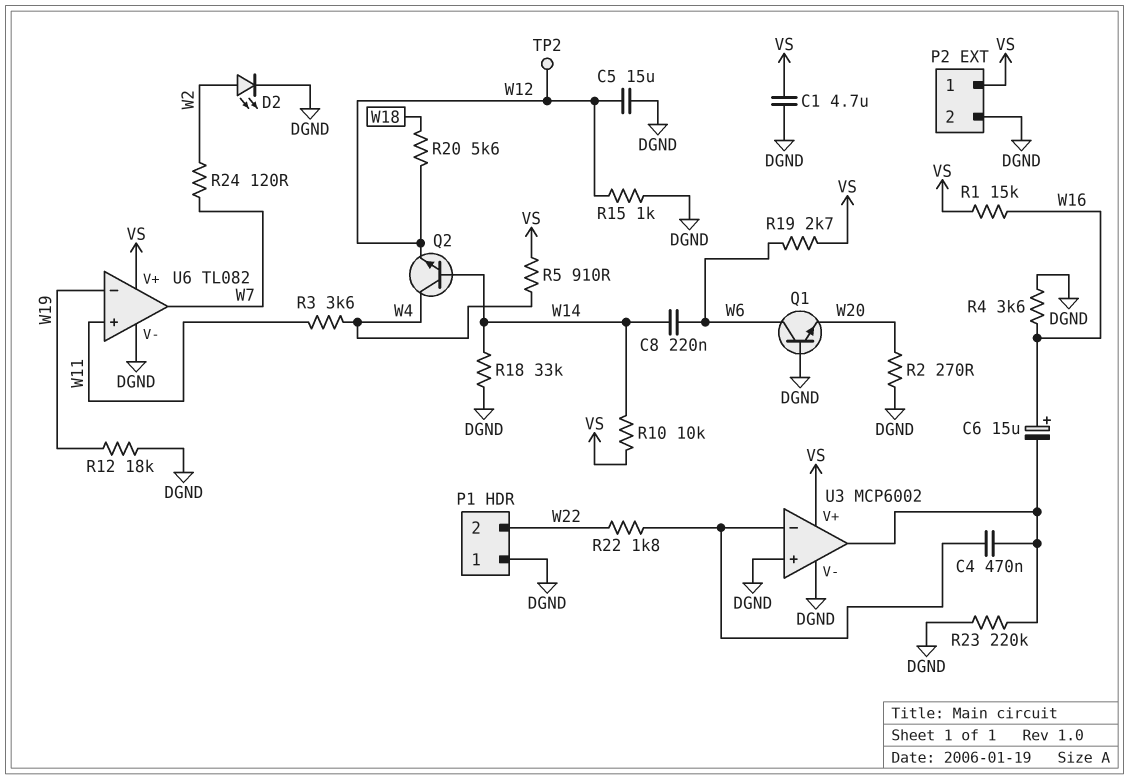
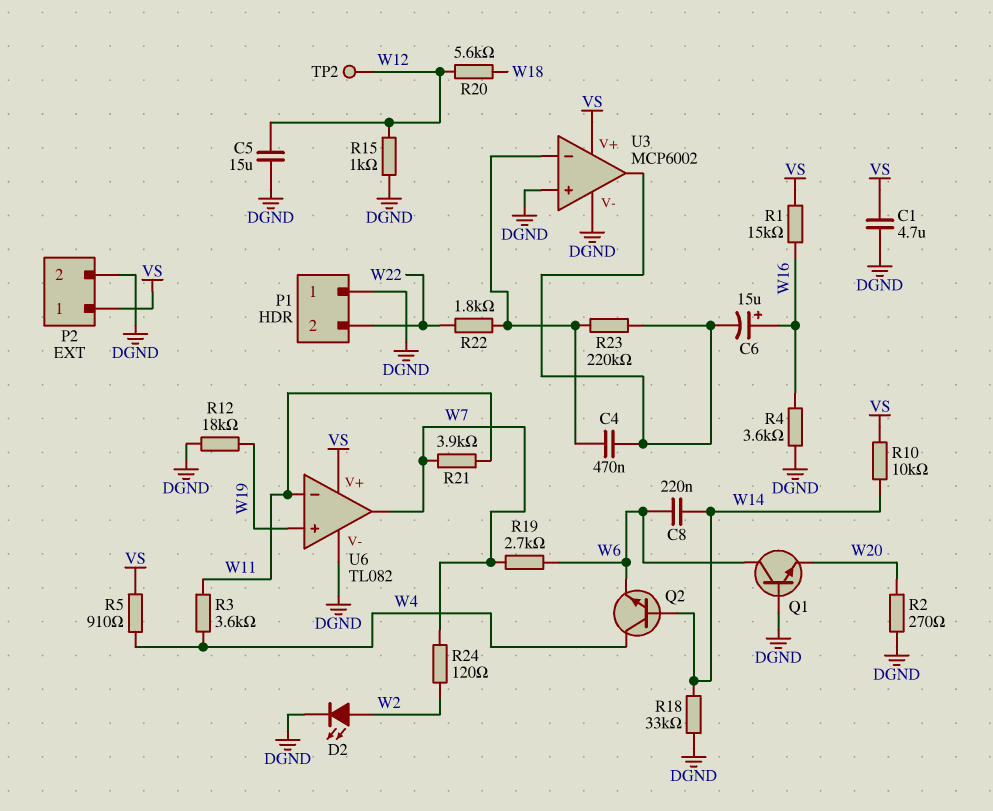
Q2: NPN (B W14, C W4, E W12) -> NPN (B W14, C W4, E W6)
R19: 2.7k (VS, W6) -> 2.7k (W6, W7)
R21: none -> 3.9k (W7, W11)
R23: 220k (DGND, U3/out) -> 220k (U3/in-, U3/out)
U6 pin in+: W11 -> W19
U6 pin in-: W19 -> W11

